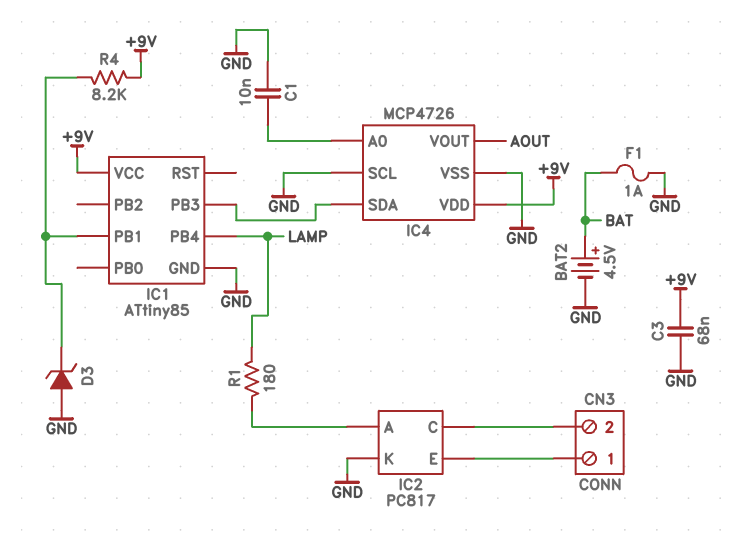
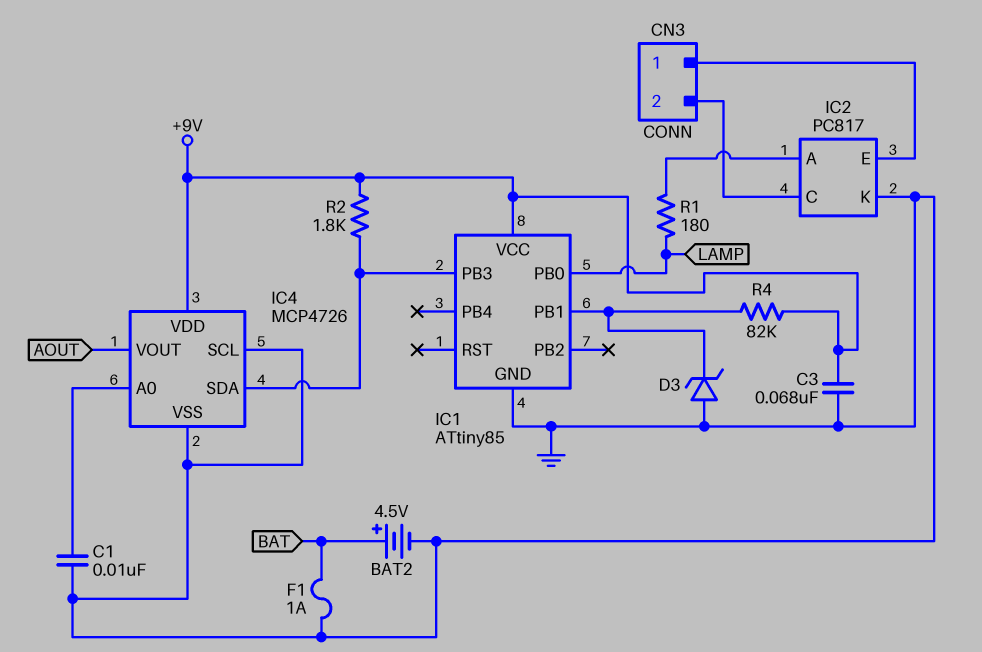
IC1 pin PB0: none -> LAMP
IC1 pin PB4: LAMP -> none
R2: none -> 1.8k (+9V, IC1/PB3)
R4: 8.2k (+9V, IC1/PB1) -> 82k (+9V, IC1/PB1)

